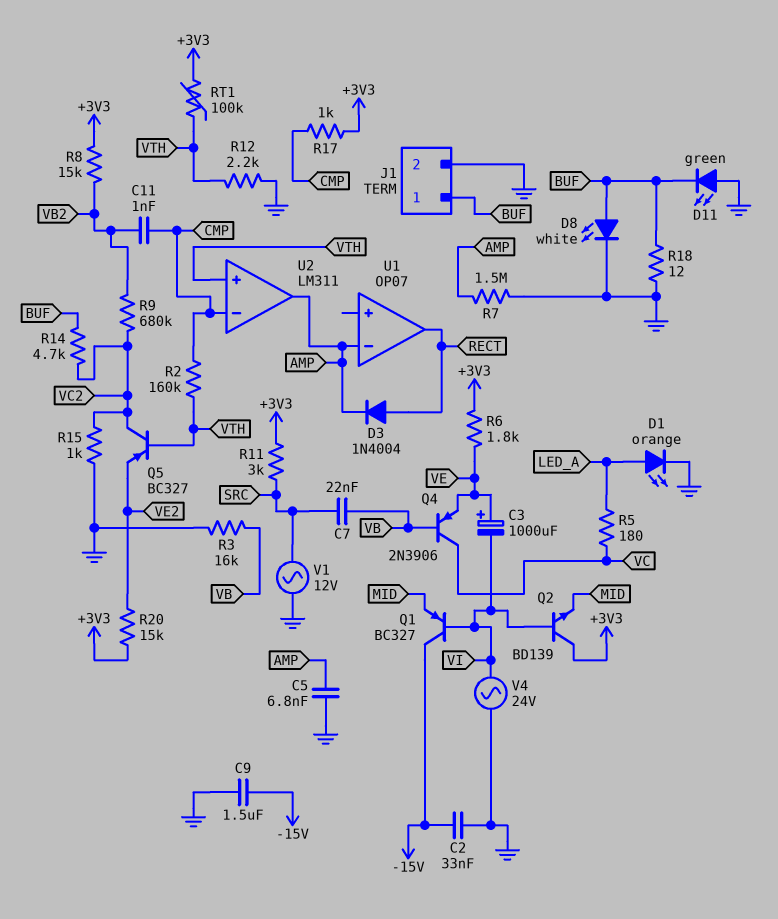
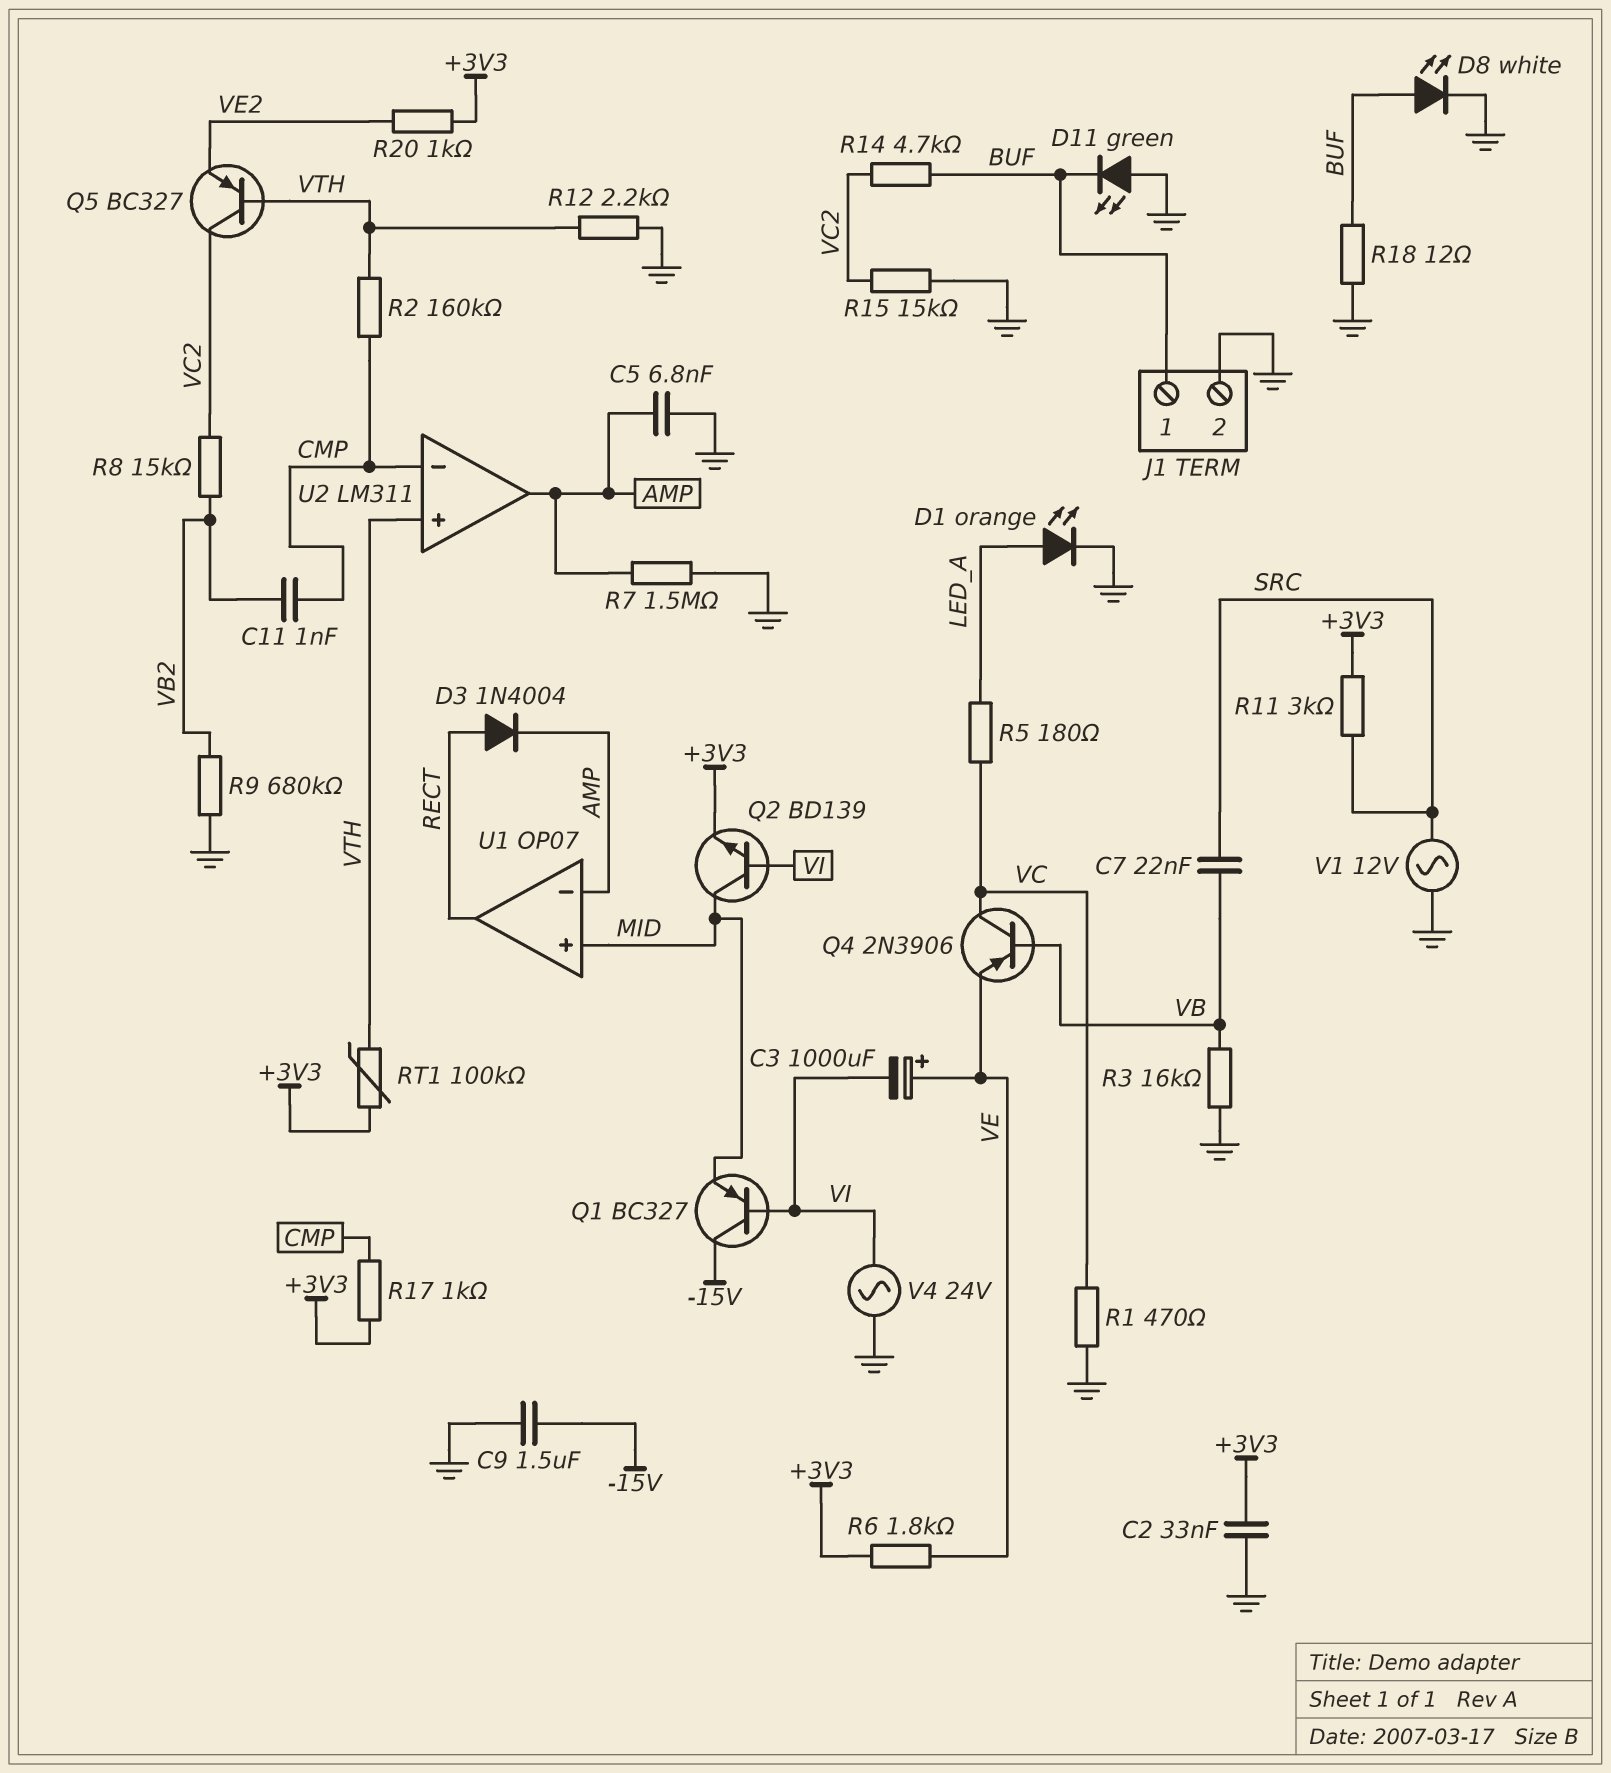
C2: 33nF (-15V, GND) -> 33nF (+3V3, GND)
Q2: NPN BD139 (B VI, C +3V3, E MID) -> NPN BD139 (B VI, C MID, E +3V3)
R1: none -> 470 (GND, VC)
R8: 15k (+3V3, VB2) -> 15k (VB2, VC2)
R9: 680k (VB2, VC2) -> 680k (GND, VB2)
R15: 1k (GND, VC2) -> 15k (GND, VC2)
R20: 15k (+3V3, VE2) -> 1k (+3V3, VE2)
U1 pin in+: none -> MID

